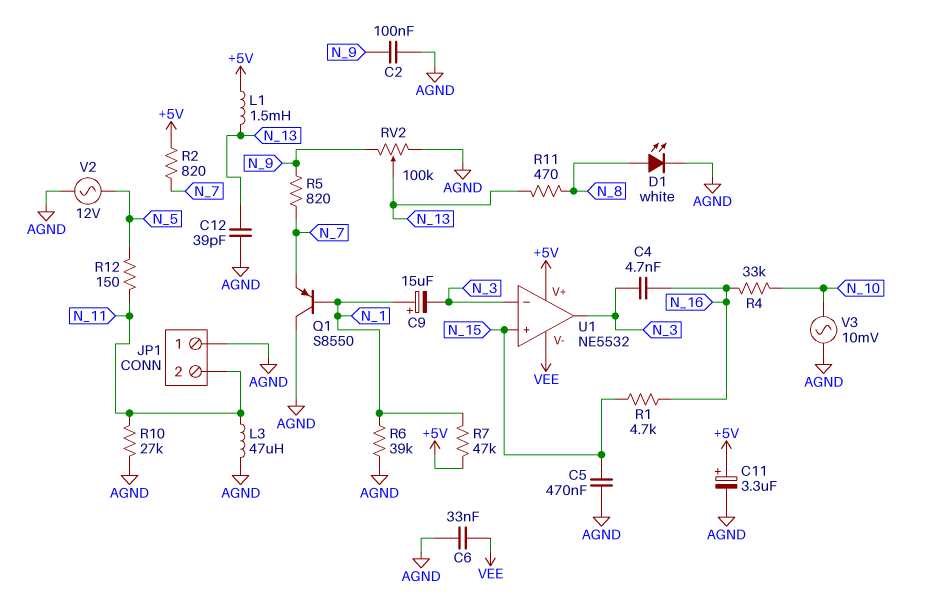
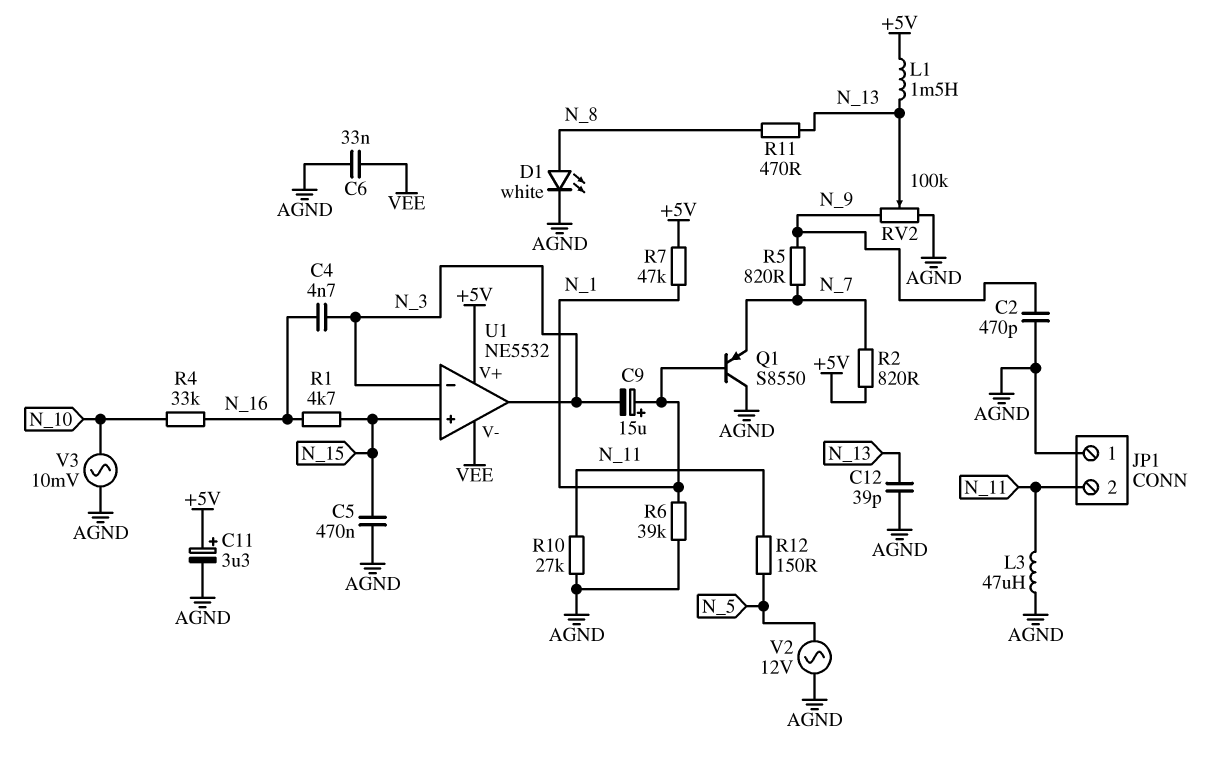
C2: 100nF (AGND, N_9) -> 470pF (AGND, N_9)

